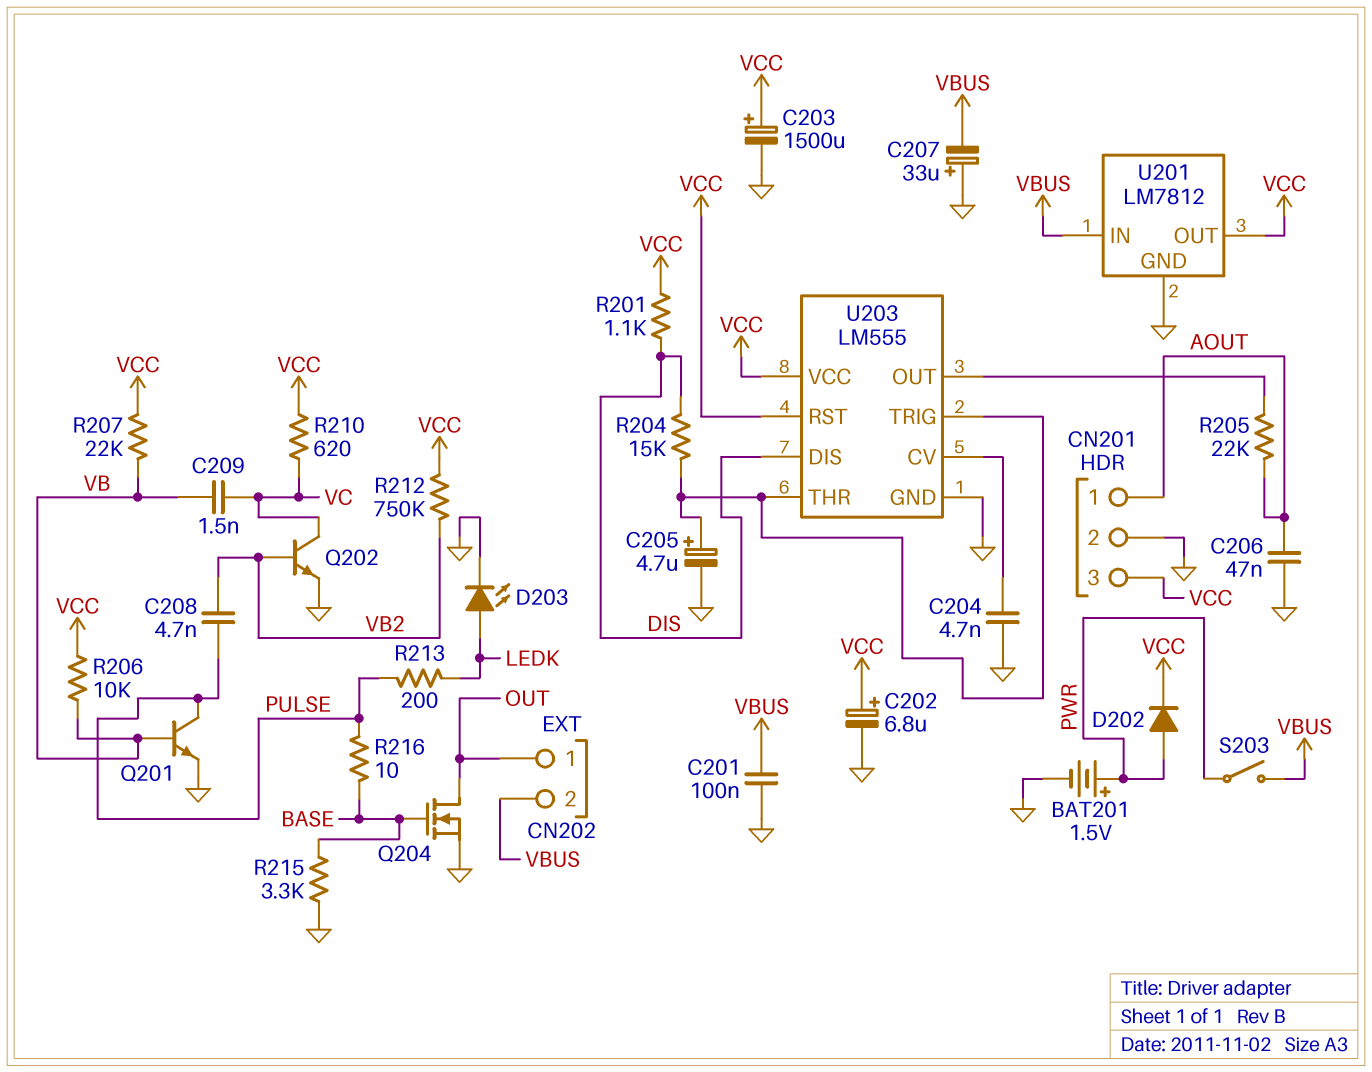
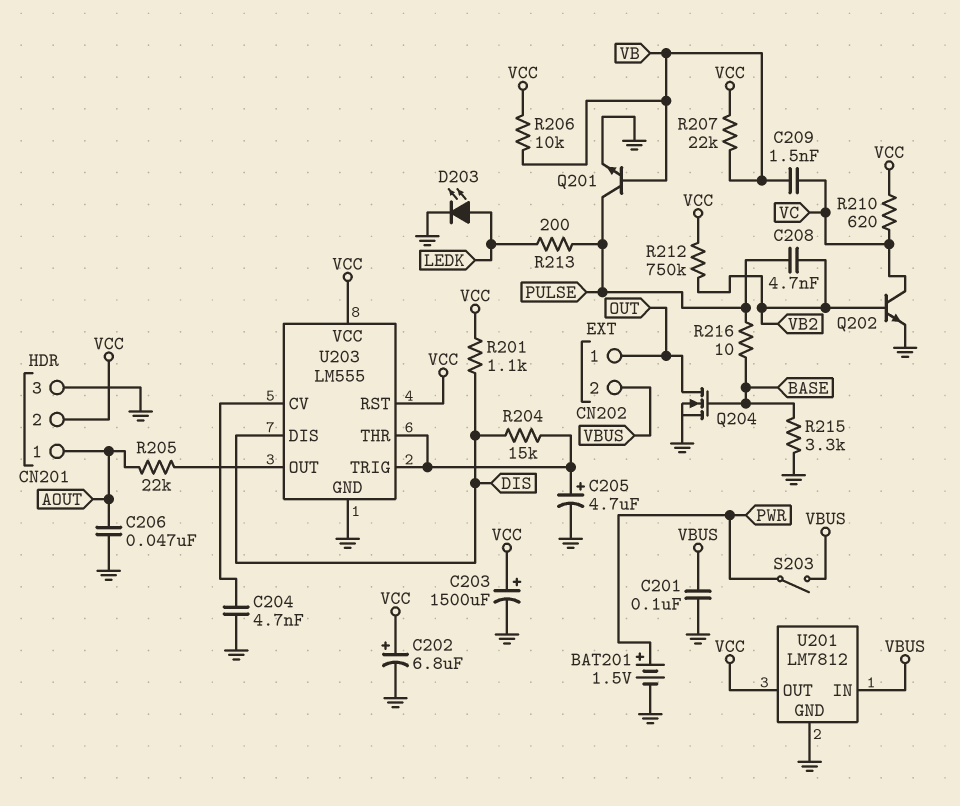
C207: 33uF (plus GND, minus VBUS) -> none
CN201 pin 2: GND -> VCC
CN201 pin 3: VCC -> GND
D202: diode (A PWR, K VCC) -> none

